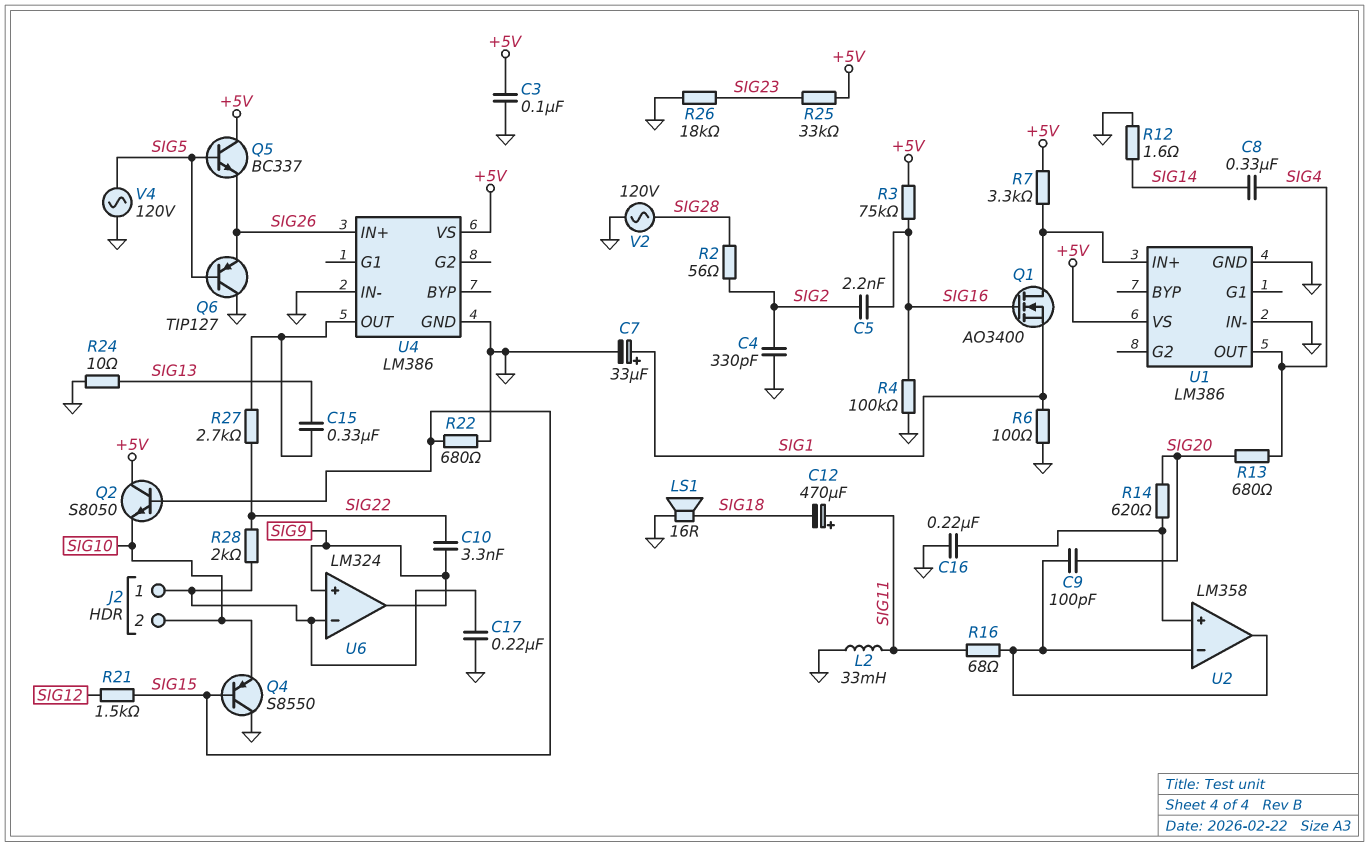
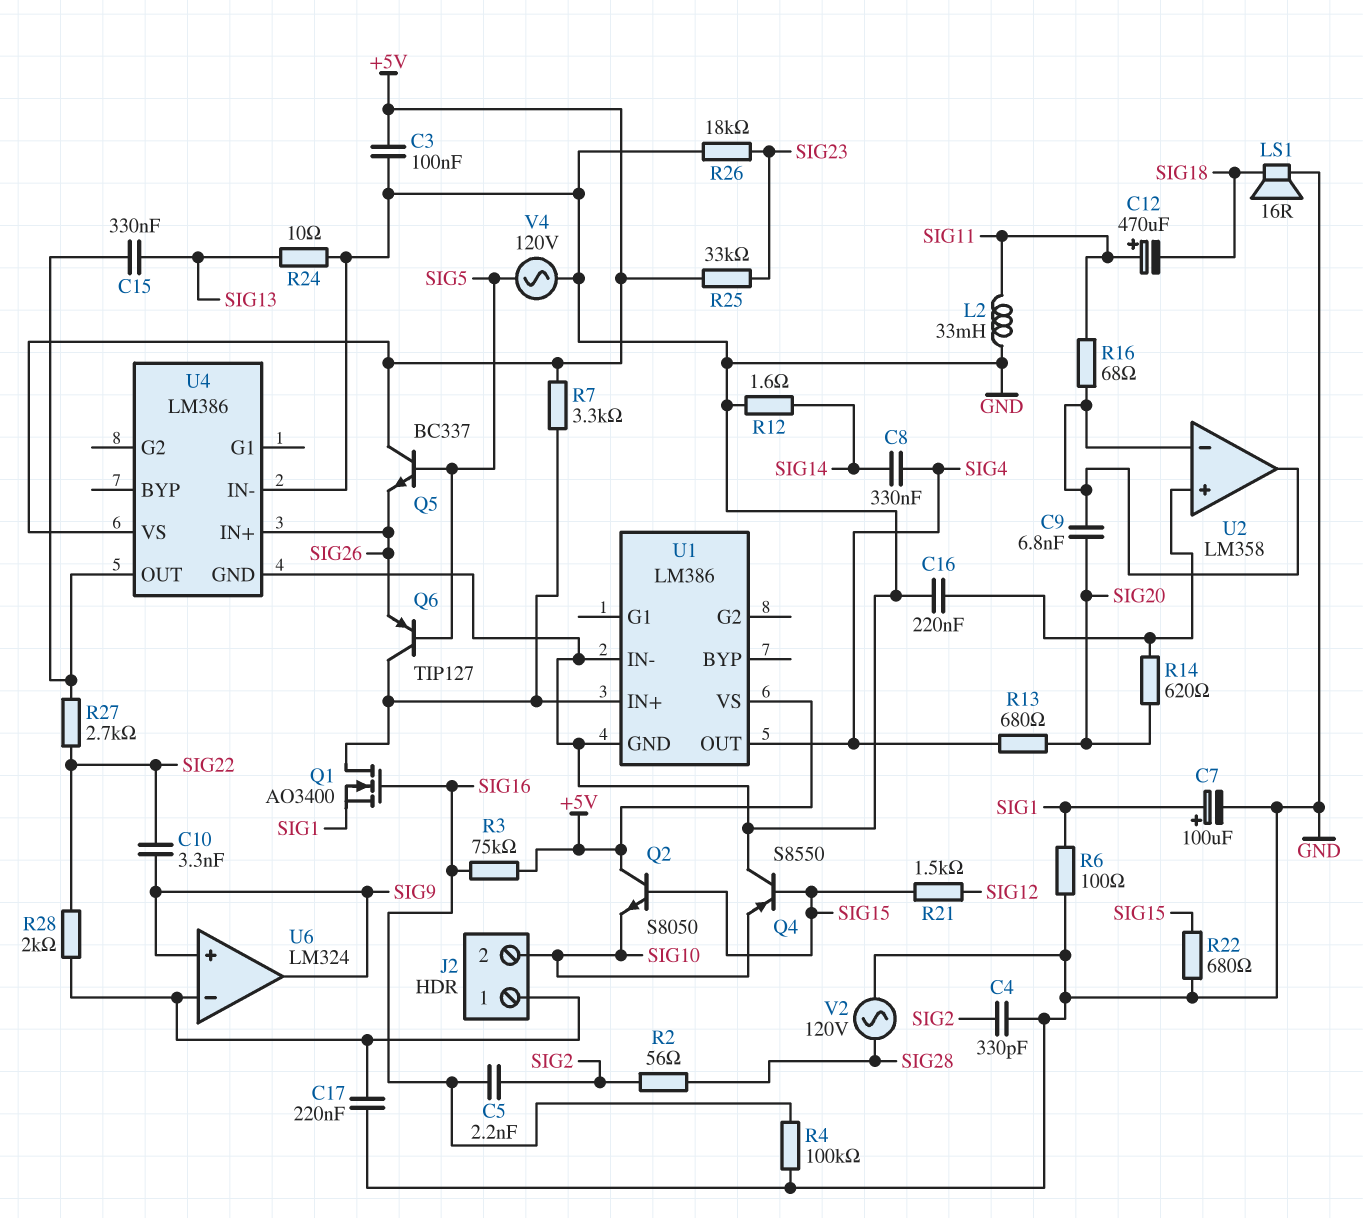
C7: 33uF (plus SIG1, minus GND) -> 100uF (plus SIG1, minus GND)
C9: 100pF (SIG20, U2/in-) -> 6.8nF (SIG20, U2/in-)
Q6: PNP TIP127 (B SIG5, C GND, E SIG26) -> PNP TIP127 (B SIG5, C U1/IN+, E SIG26)

